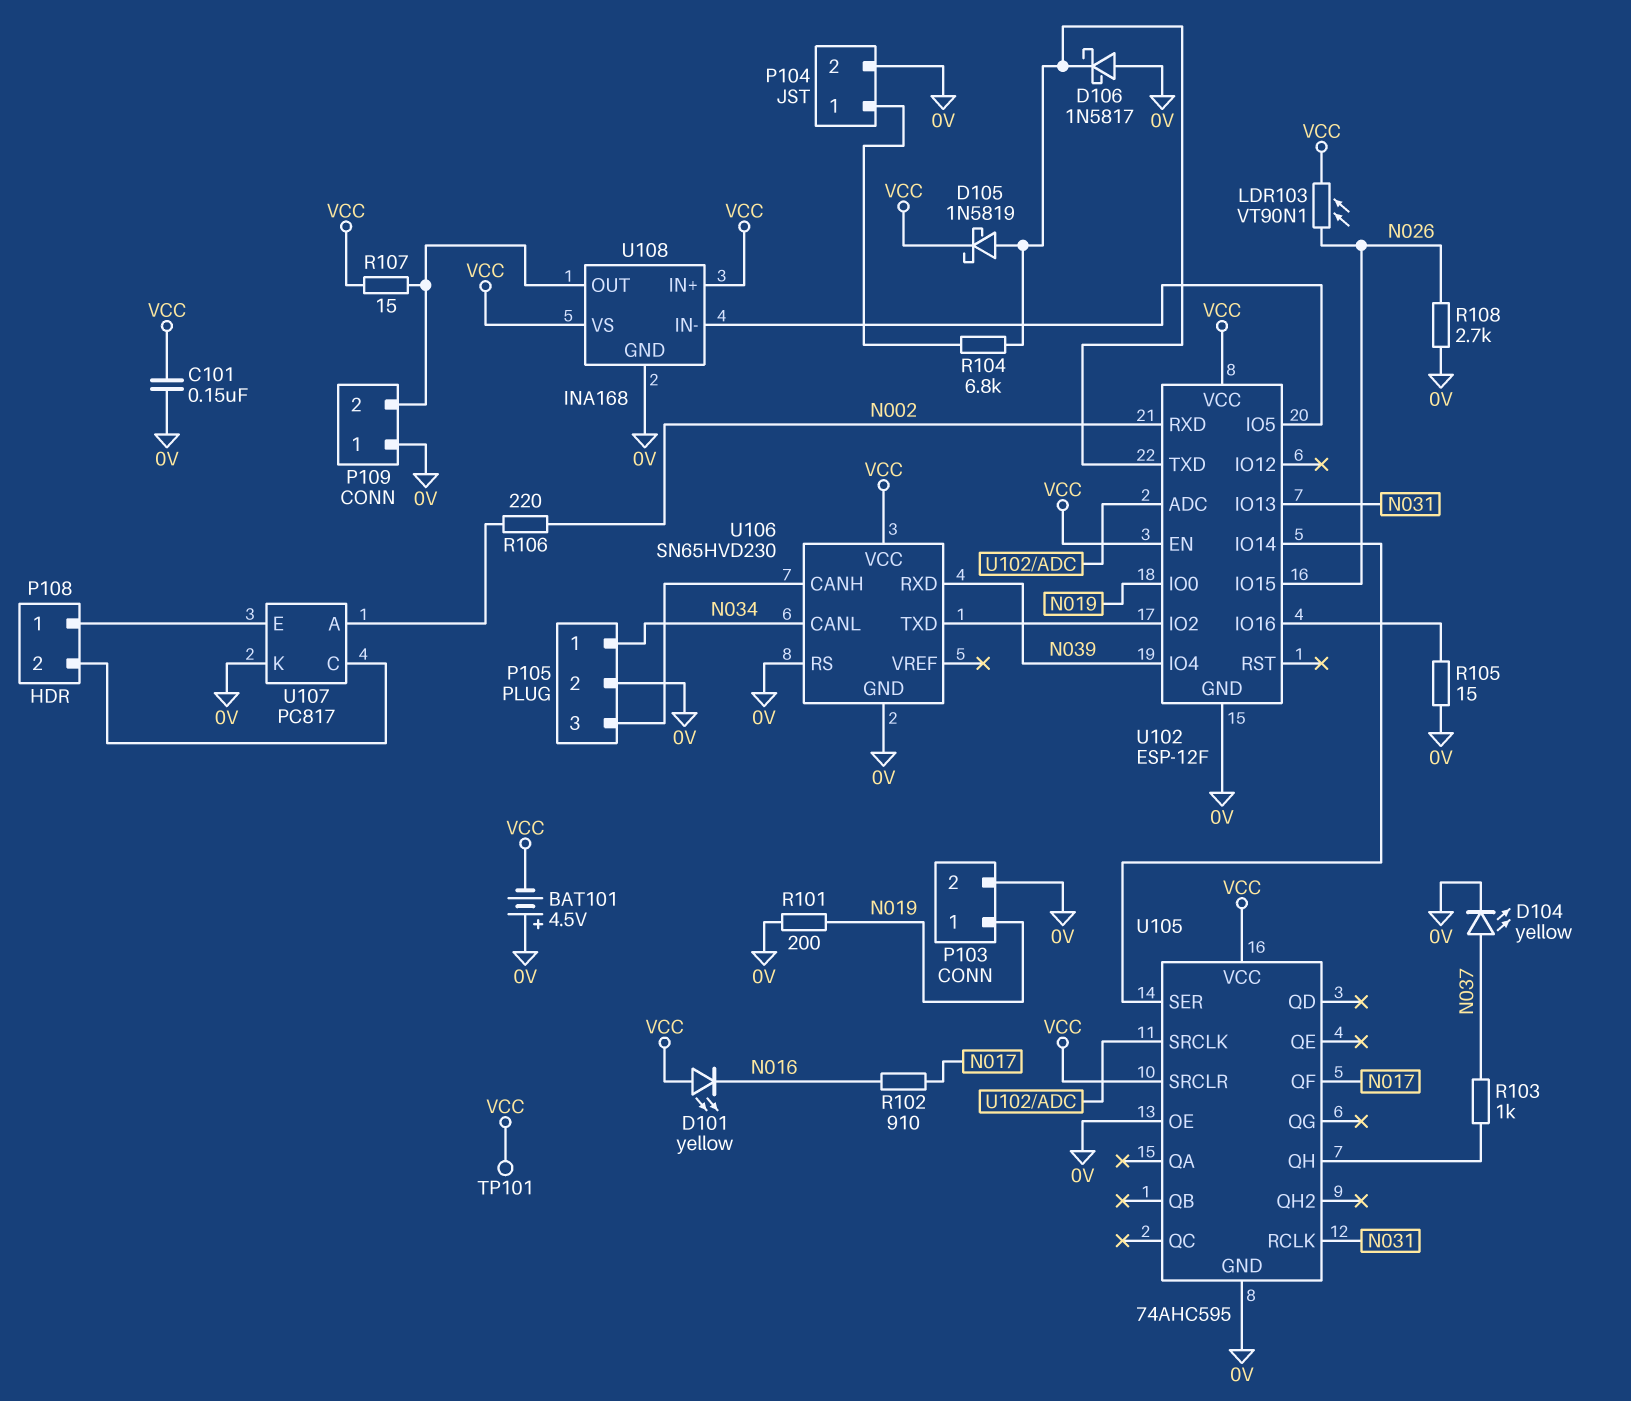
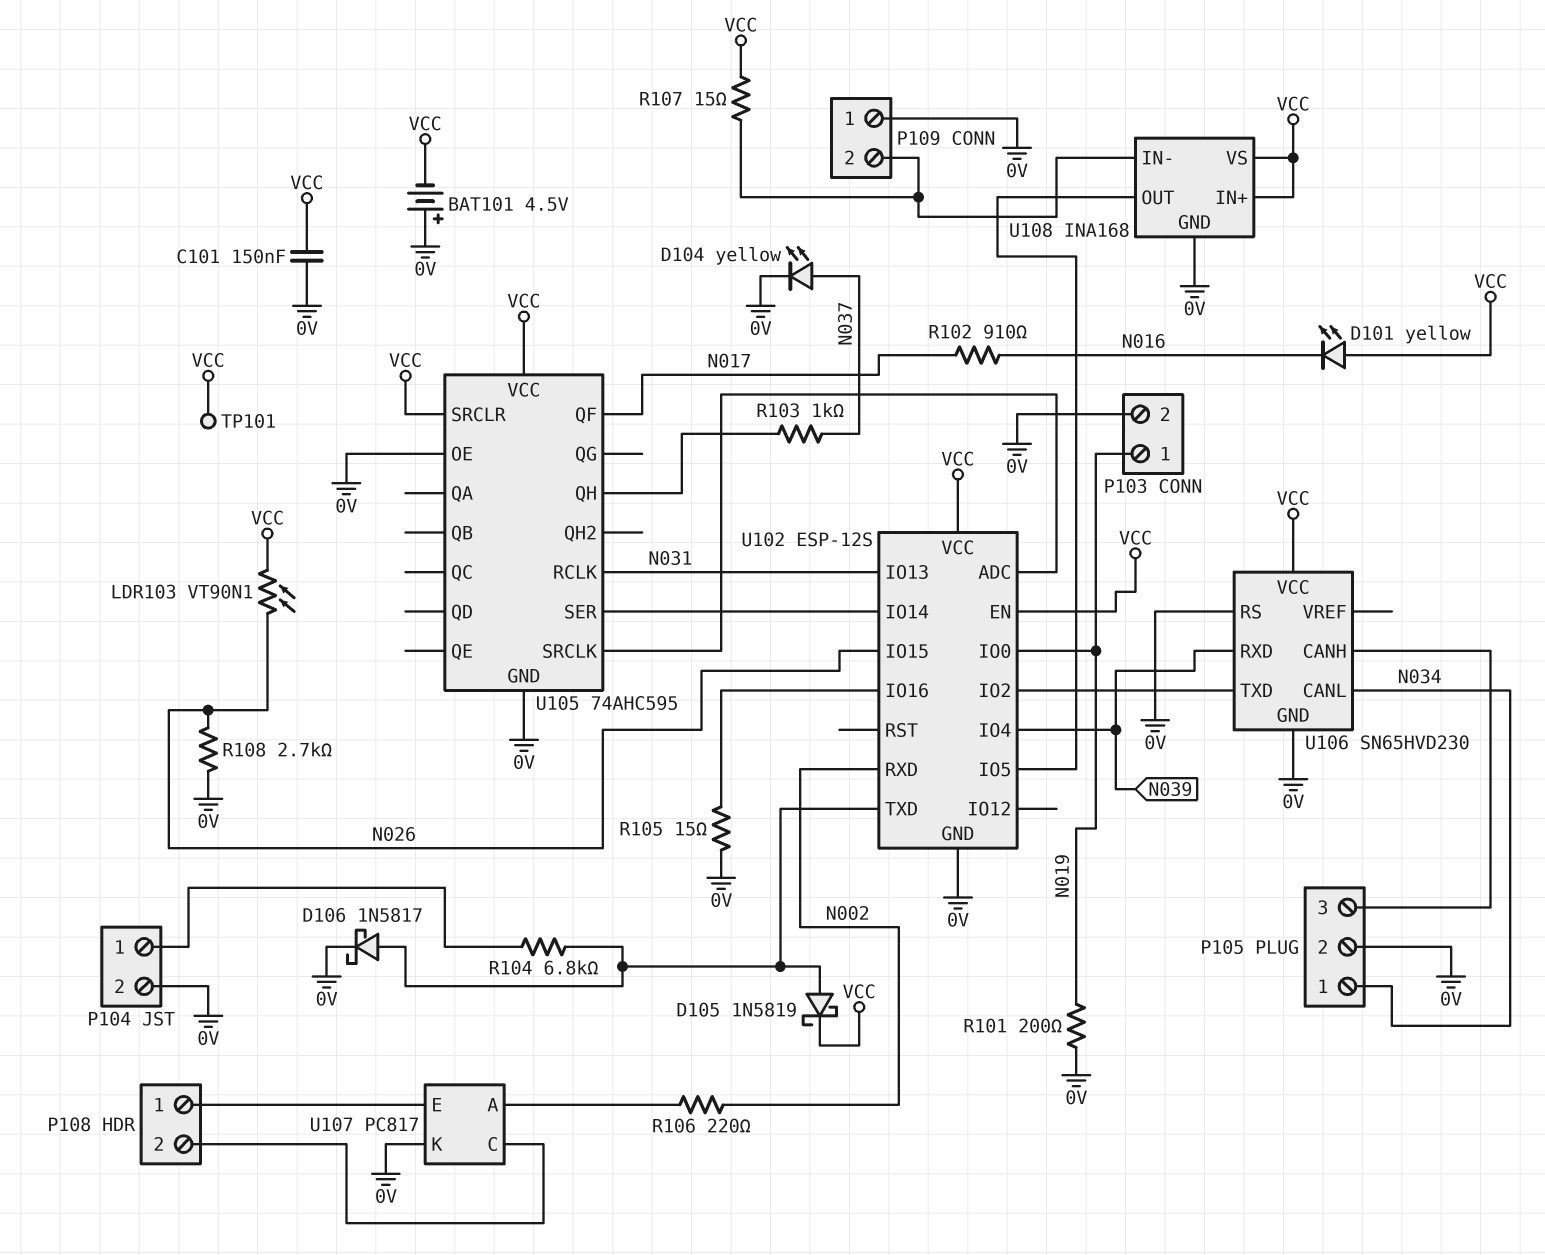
D106: schottky 1N5817 (A 0V, K U102/TXD) -> schottky 1N5817 (A U102/TXD, K 0V)
U102: ESP-12F -> ESP-12S
U108 pin IN-: U102/IO5 -> P109/2
U108 pin OUT: P109/2 -> U102/IO5

